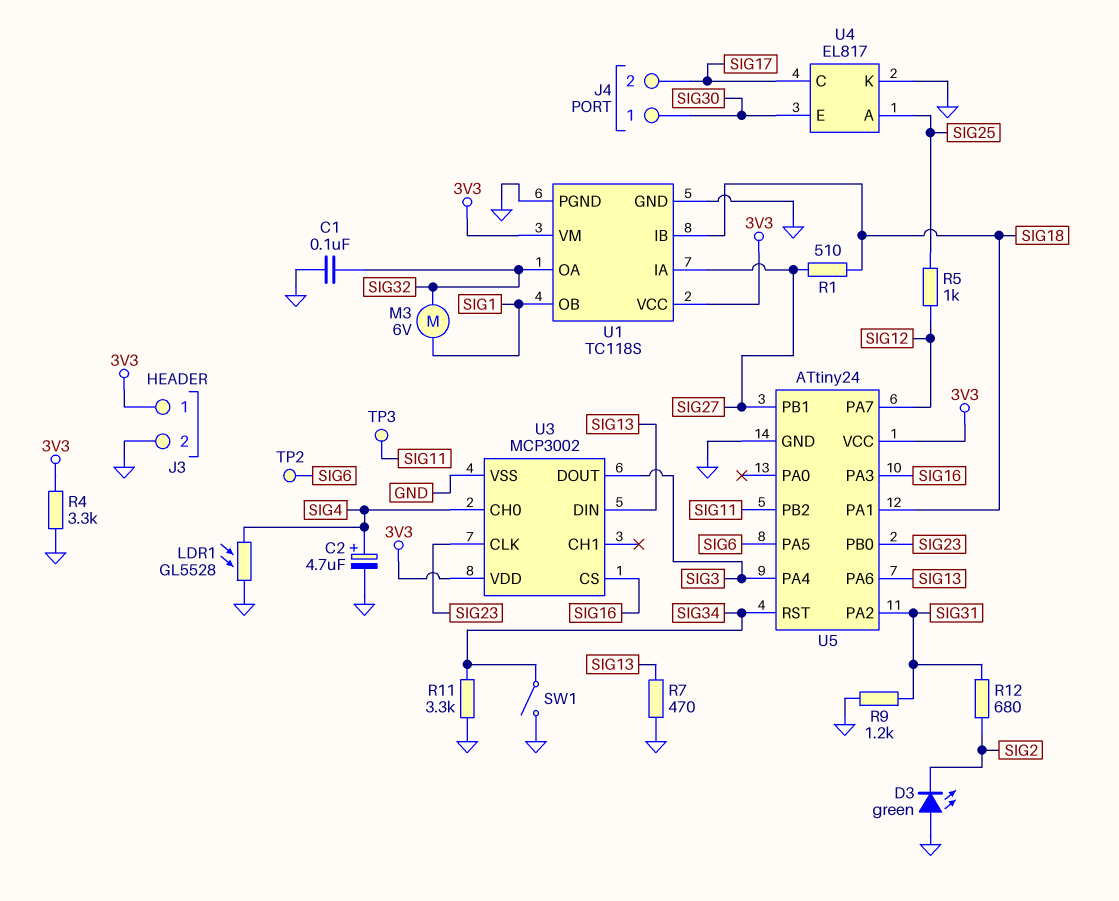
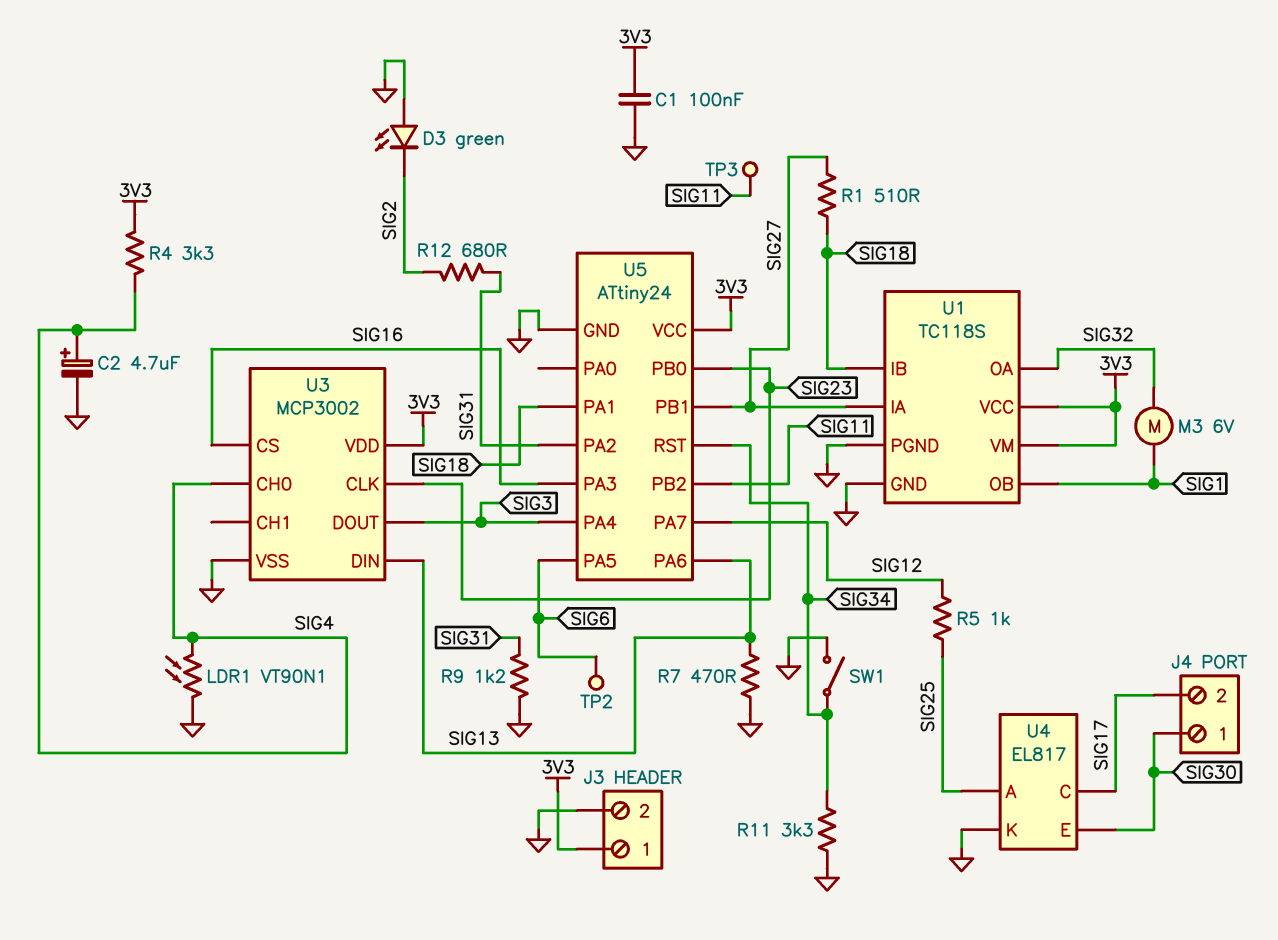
C1: 100nF (GND, SIG32) -> 100nF (3V3, GND)
LDR1: GL5528 (GND, SIG4) -> VT90N1 (GND, SIG4)
R4: 3.3k (3V3, GND) -> 3.3k (3V3, SIG4)

